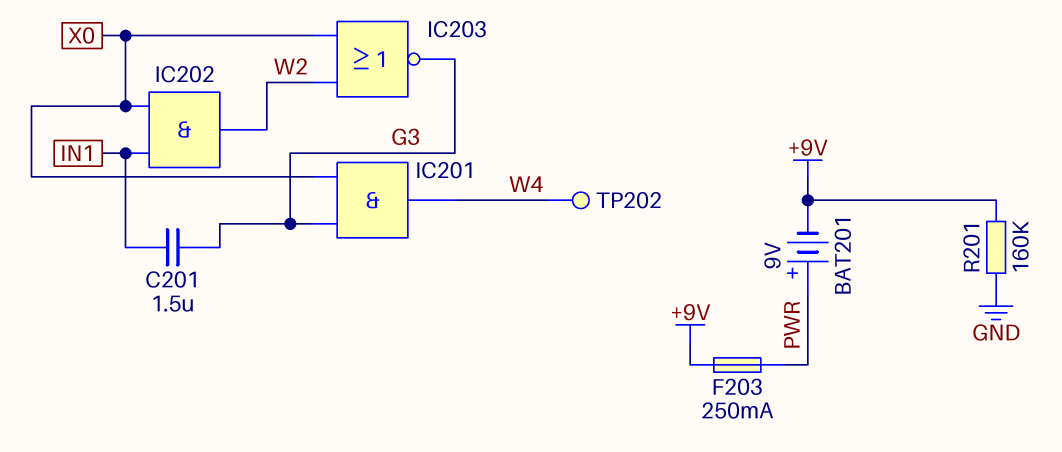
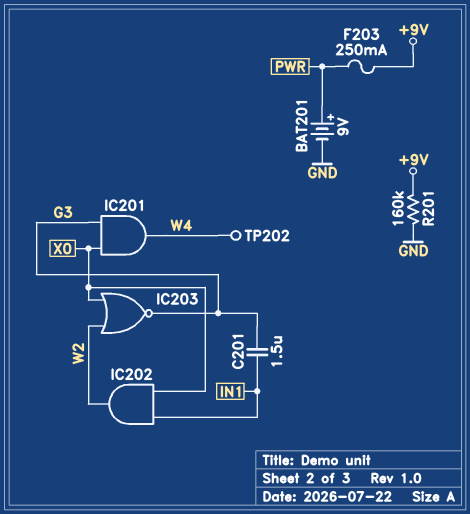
BAT201: 9V (plus PWR, minus +9V) -> 9V (plus PWR, minus GND)

